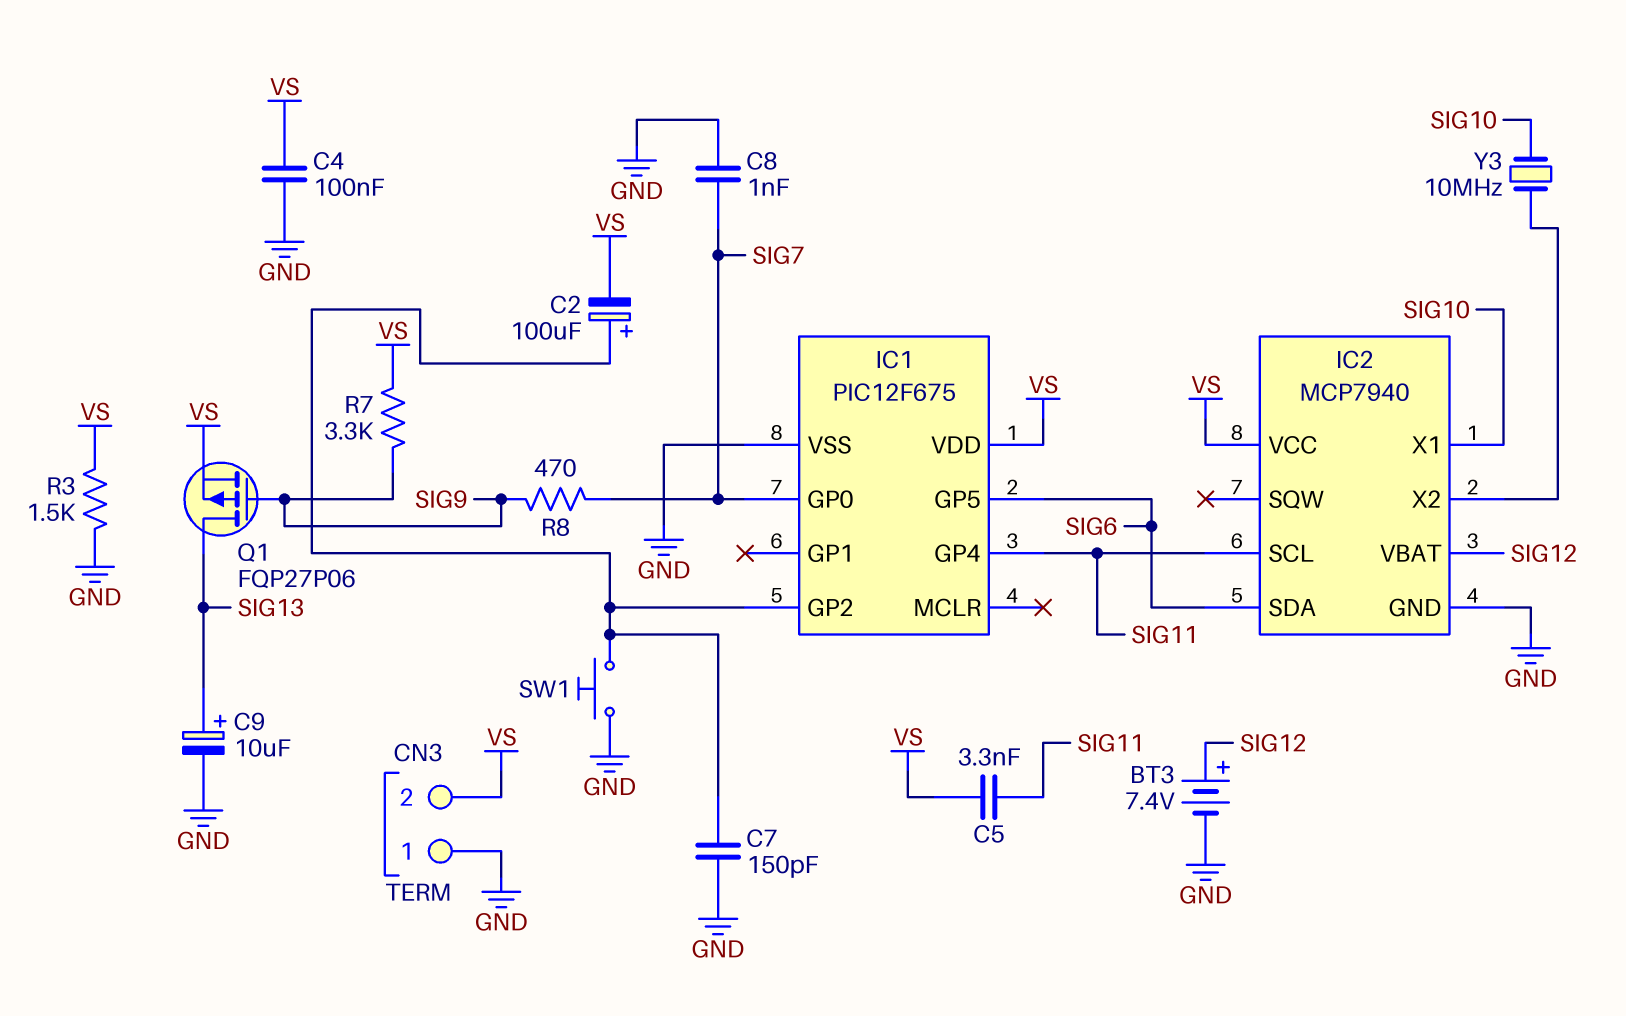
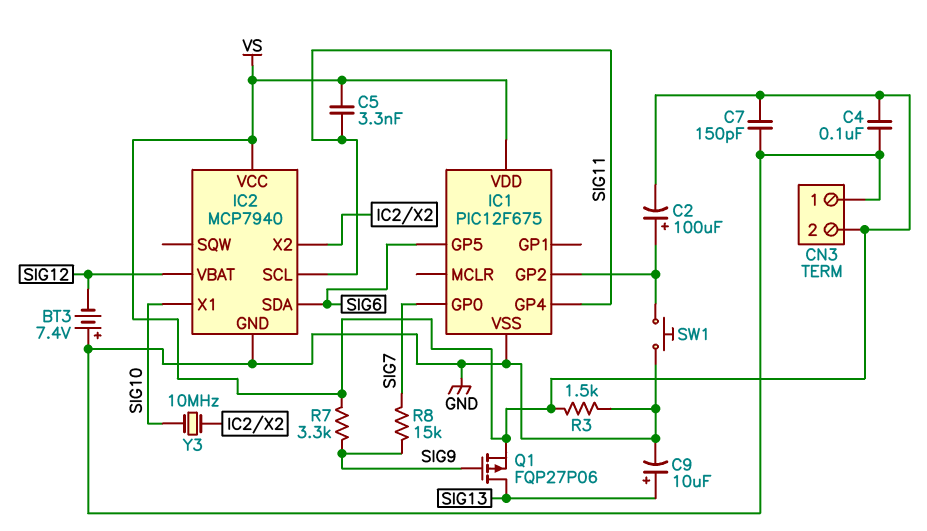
BT3: 7.4V (plus SIG12, minus GND) -> 7.4V (plus GND, minus SIG12)
C7: 150pF (GND, IC1/GP2) -> 150pF (GND, VS)
C8: 1nF (GND, SIG7) -> none
R8: 470 (SIG7, SIG9) -> 15k (SIG7, SIG9)

